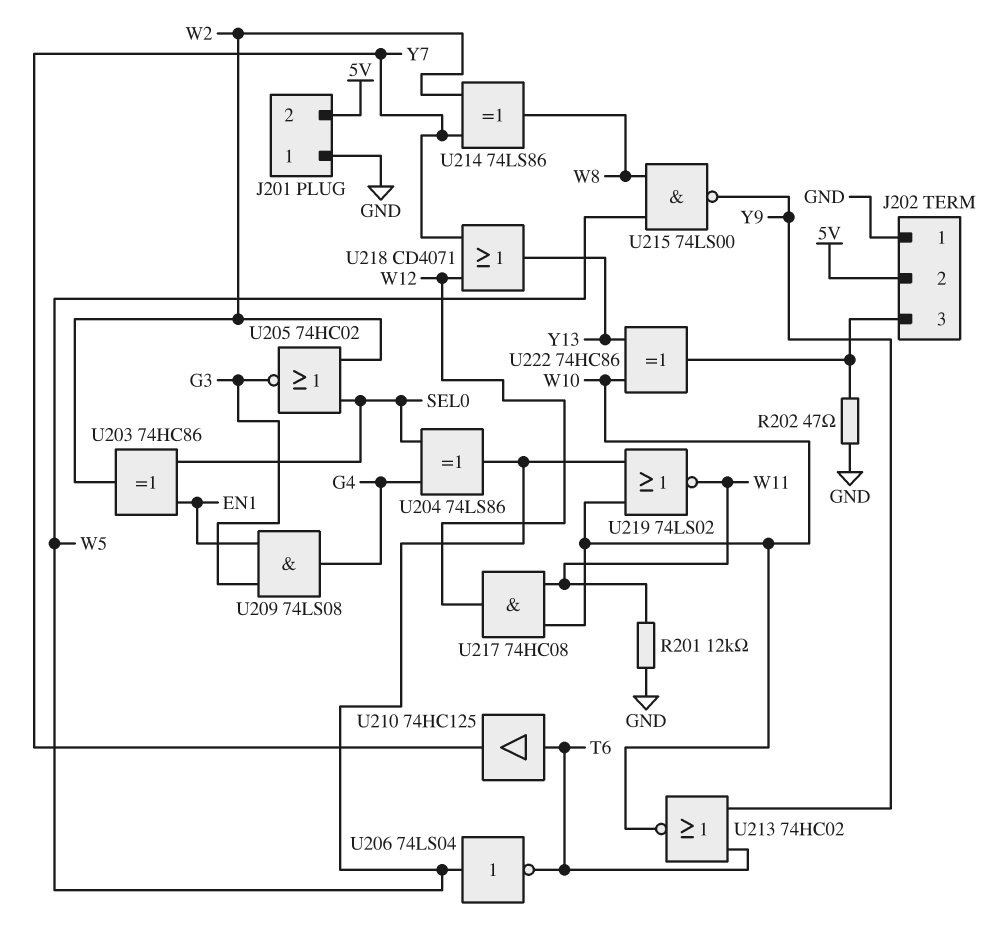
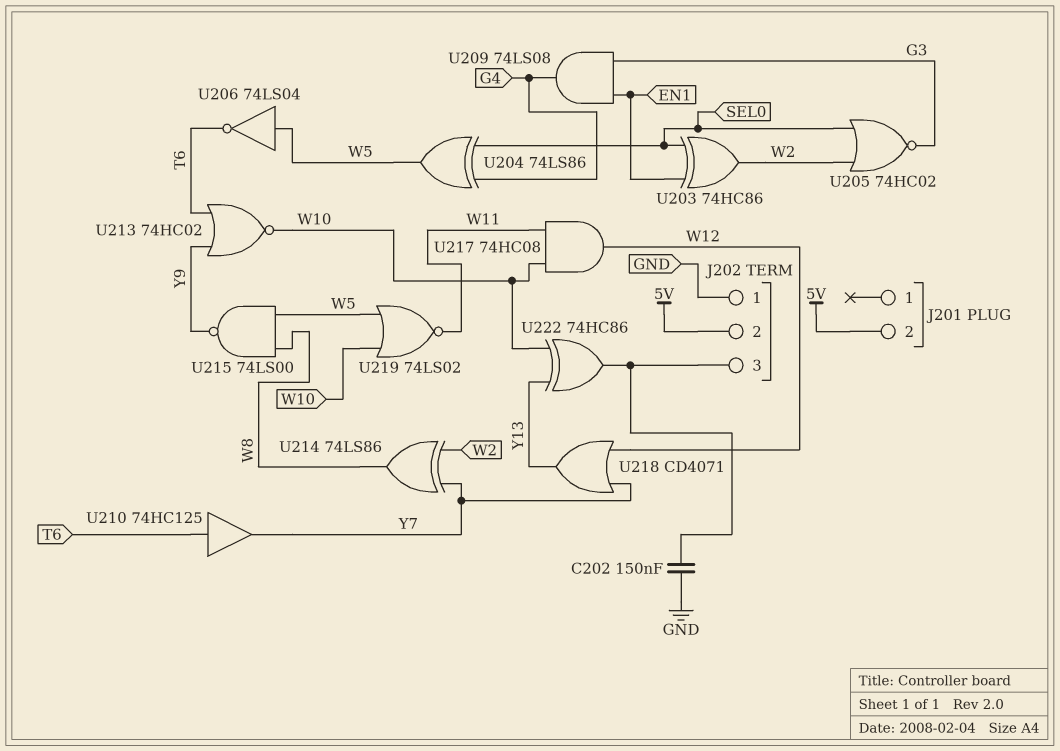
C202: none -> 150nF (GND, J202/3)
J201 pin 1: GND -> none
R201: 12k (GND, W11) -> none
R202: 47 (GND, J202/3) -> none

